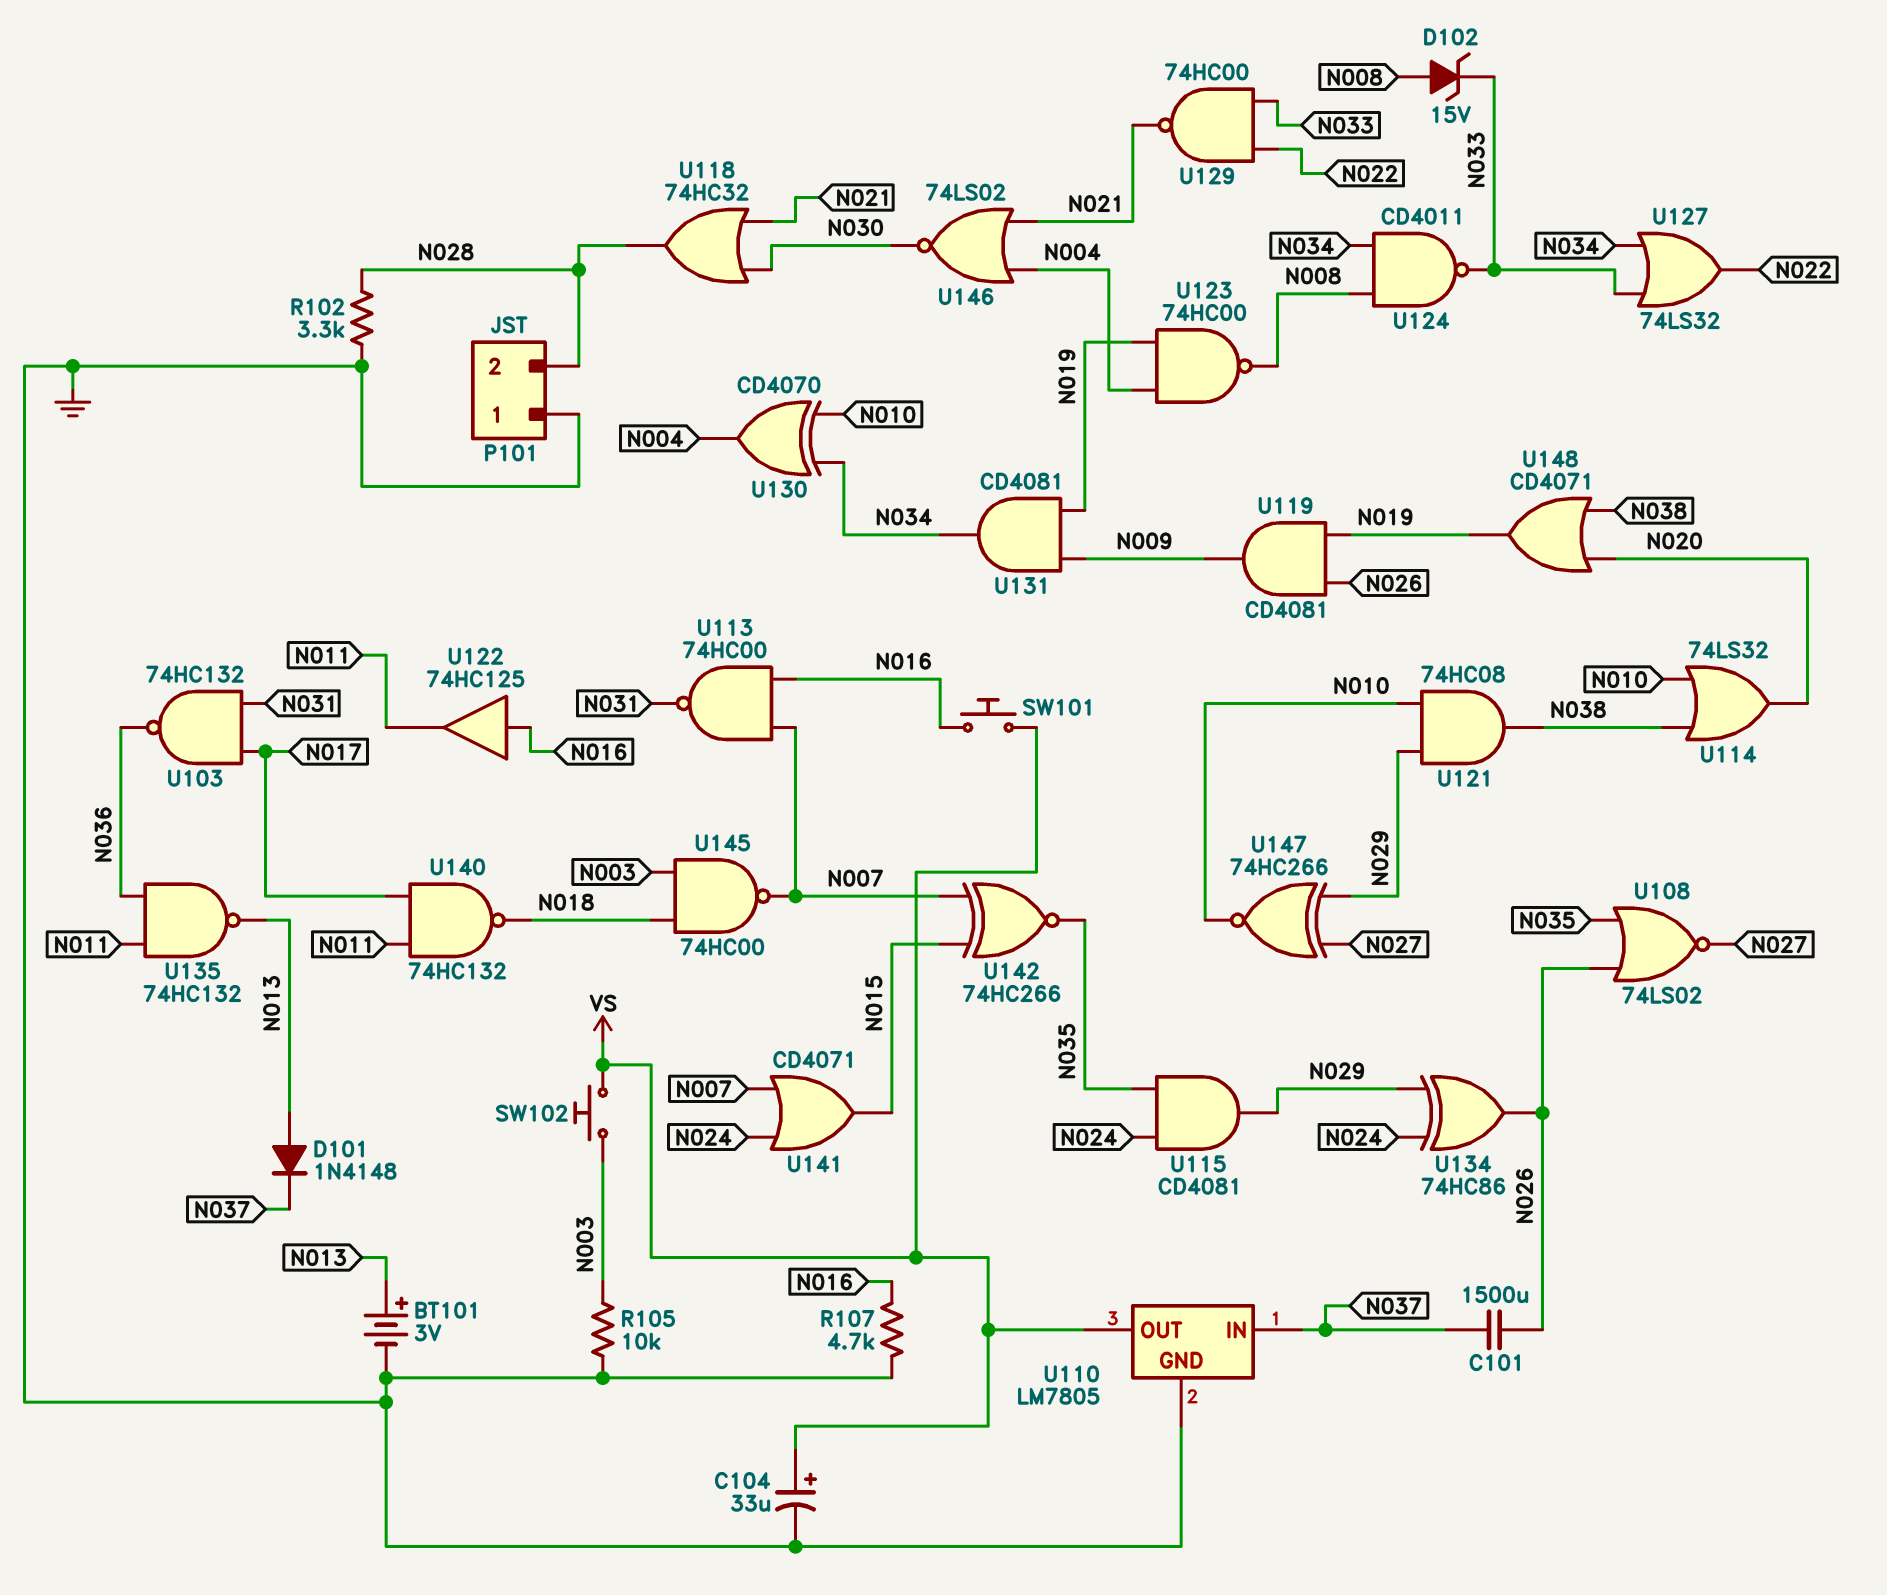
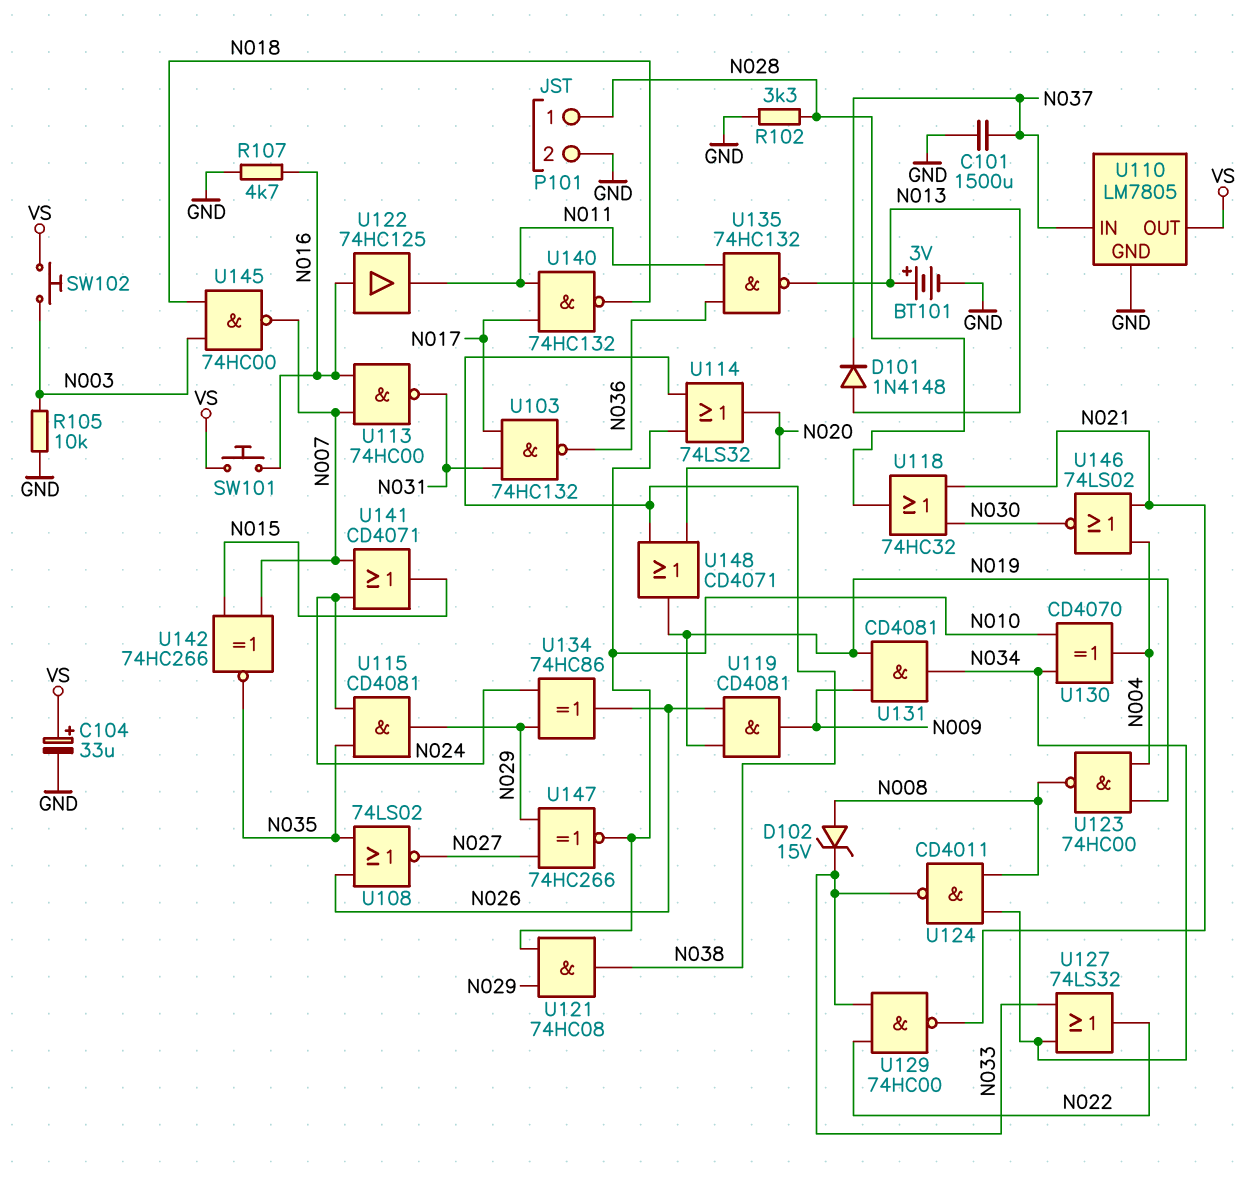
C101: 1500uF (N026, N037) -> 1500uF (GND, N037)
P101 pin 1: GND -> N028
P101 pin 2: N028 -> GND

